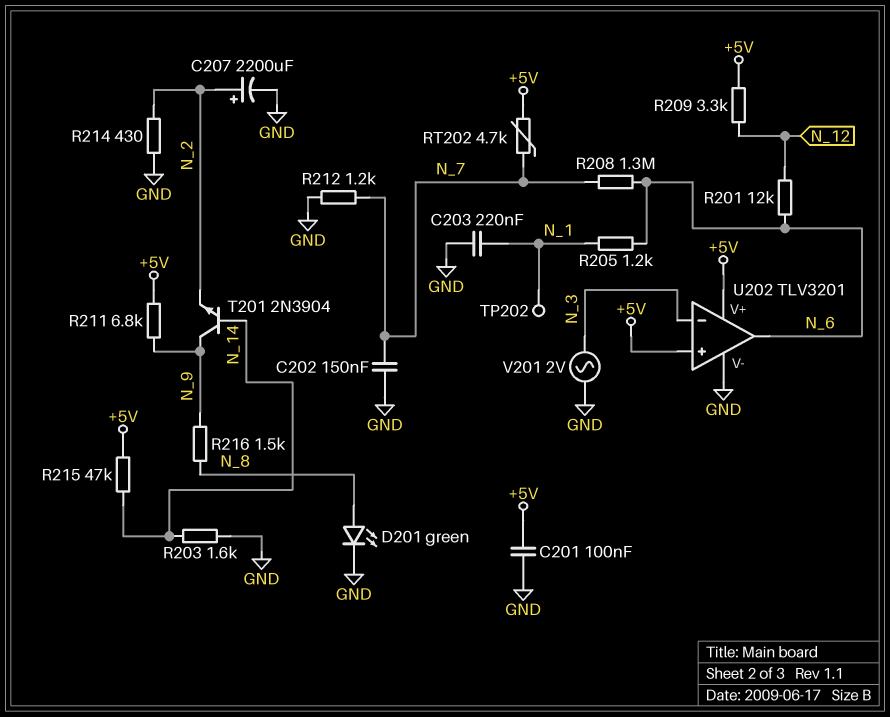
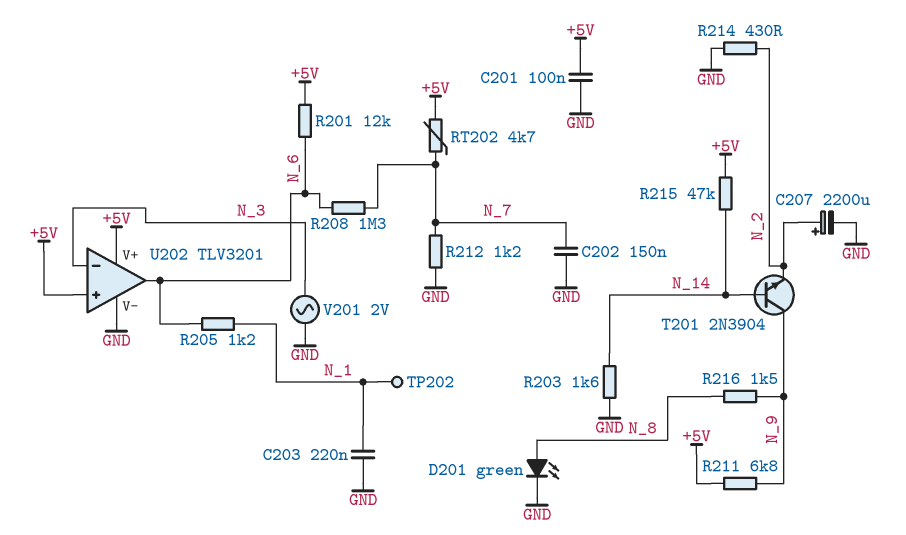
R201: 12k (N_6, N_12) -> 12k (+5V, N_6)
R209: 3.3k (+5V, N_12) -> none

